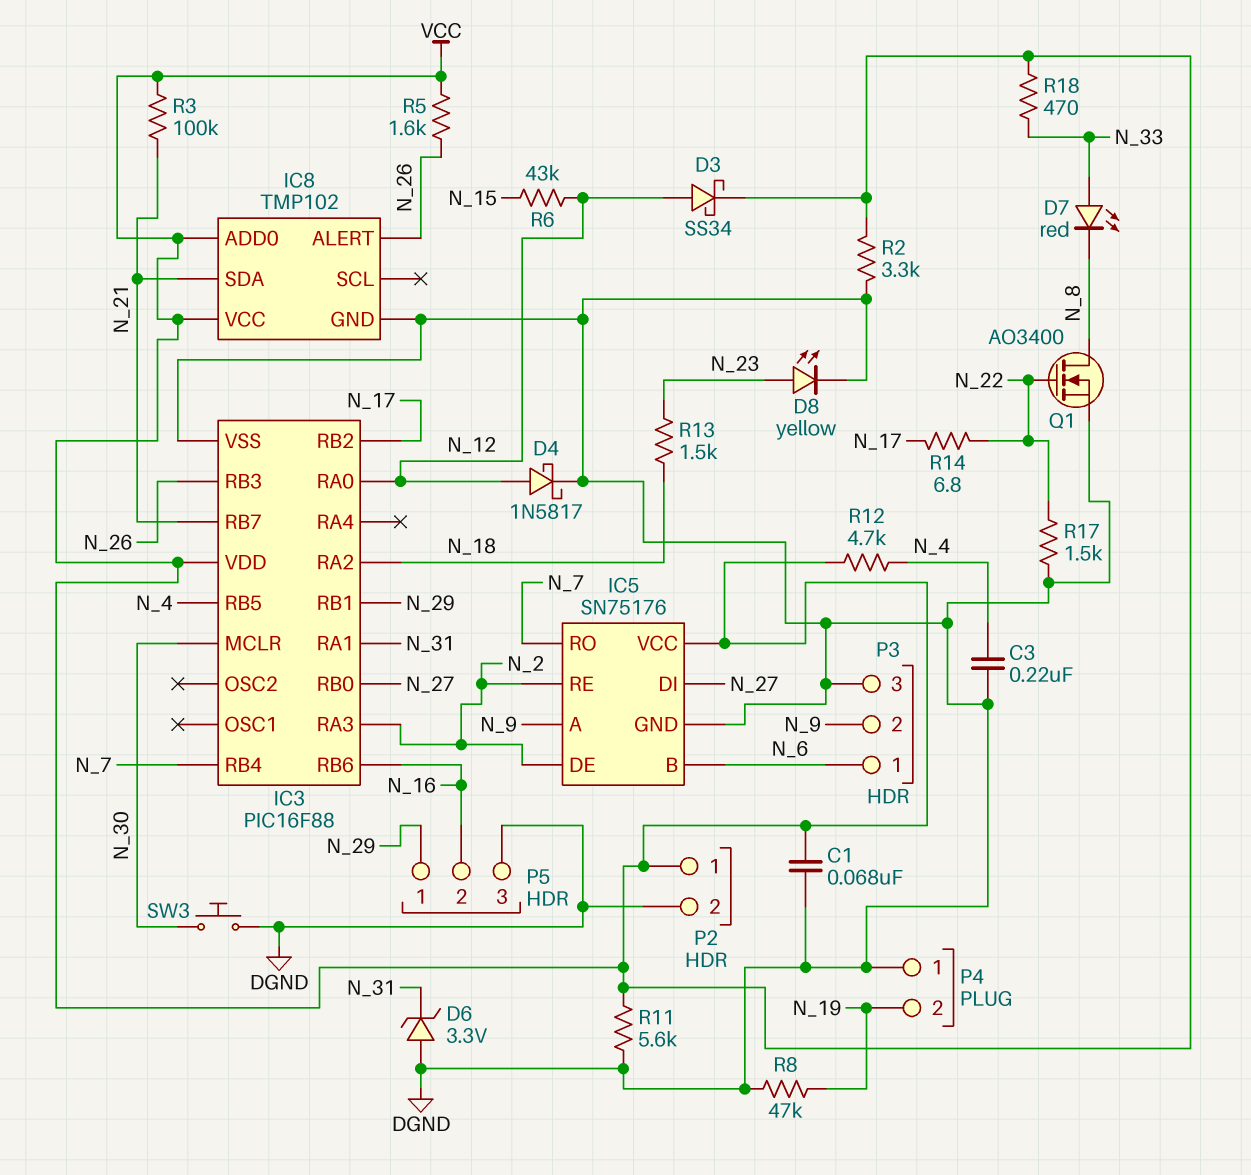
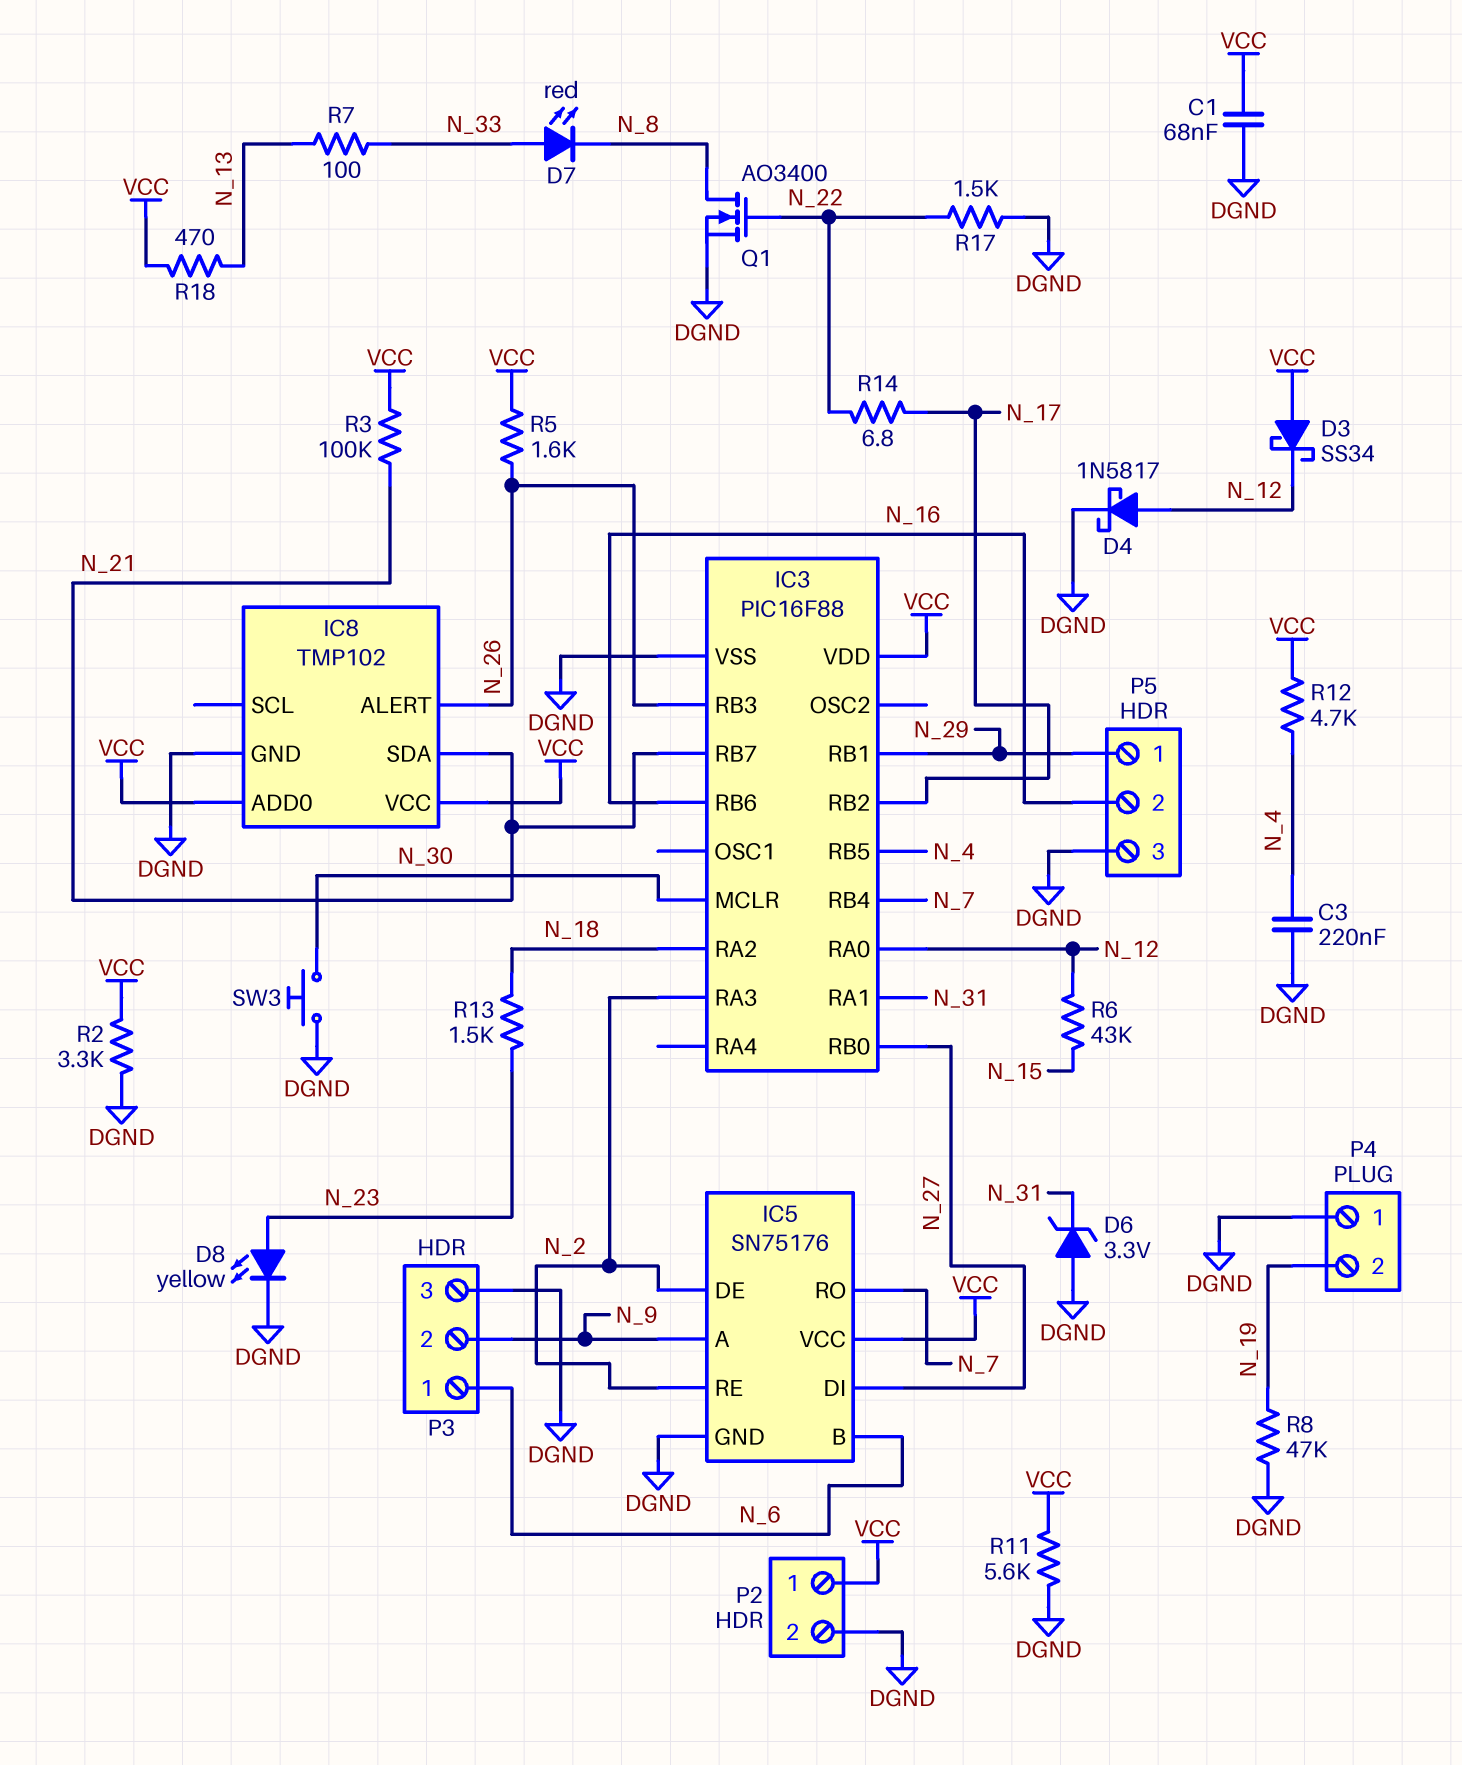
D3: schottky SS34 (A N_12, K VCC) -> schottky SS34 (A VCC, K N_12)
R7: none -> 100 (N_13, N_33)
R18: 470 (N_33, VCC) -> 470 (N_13, VCC)

